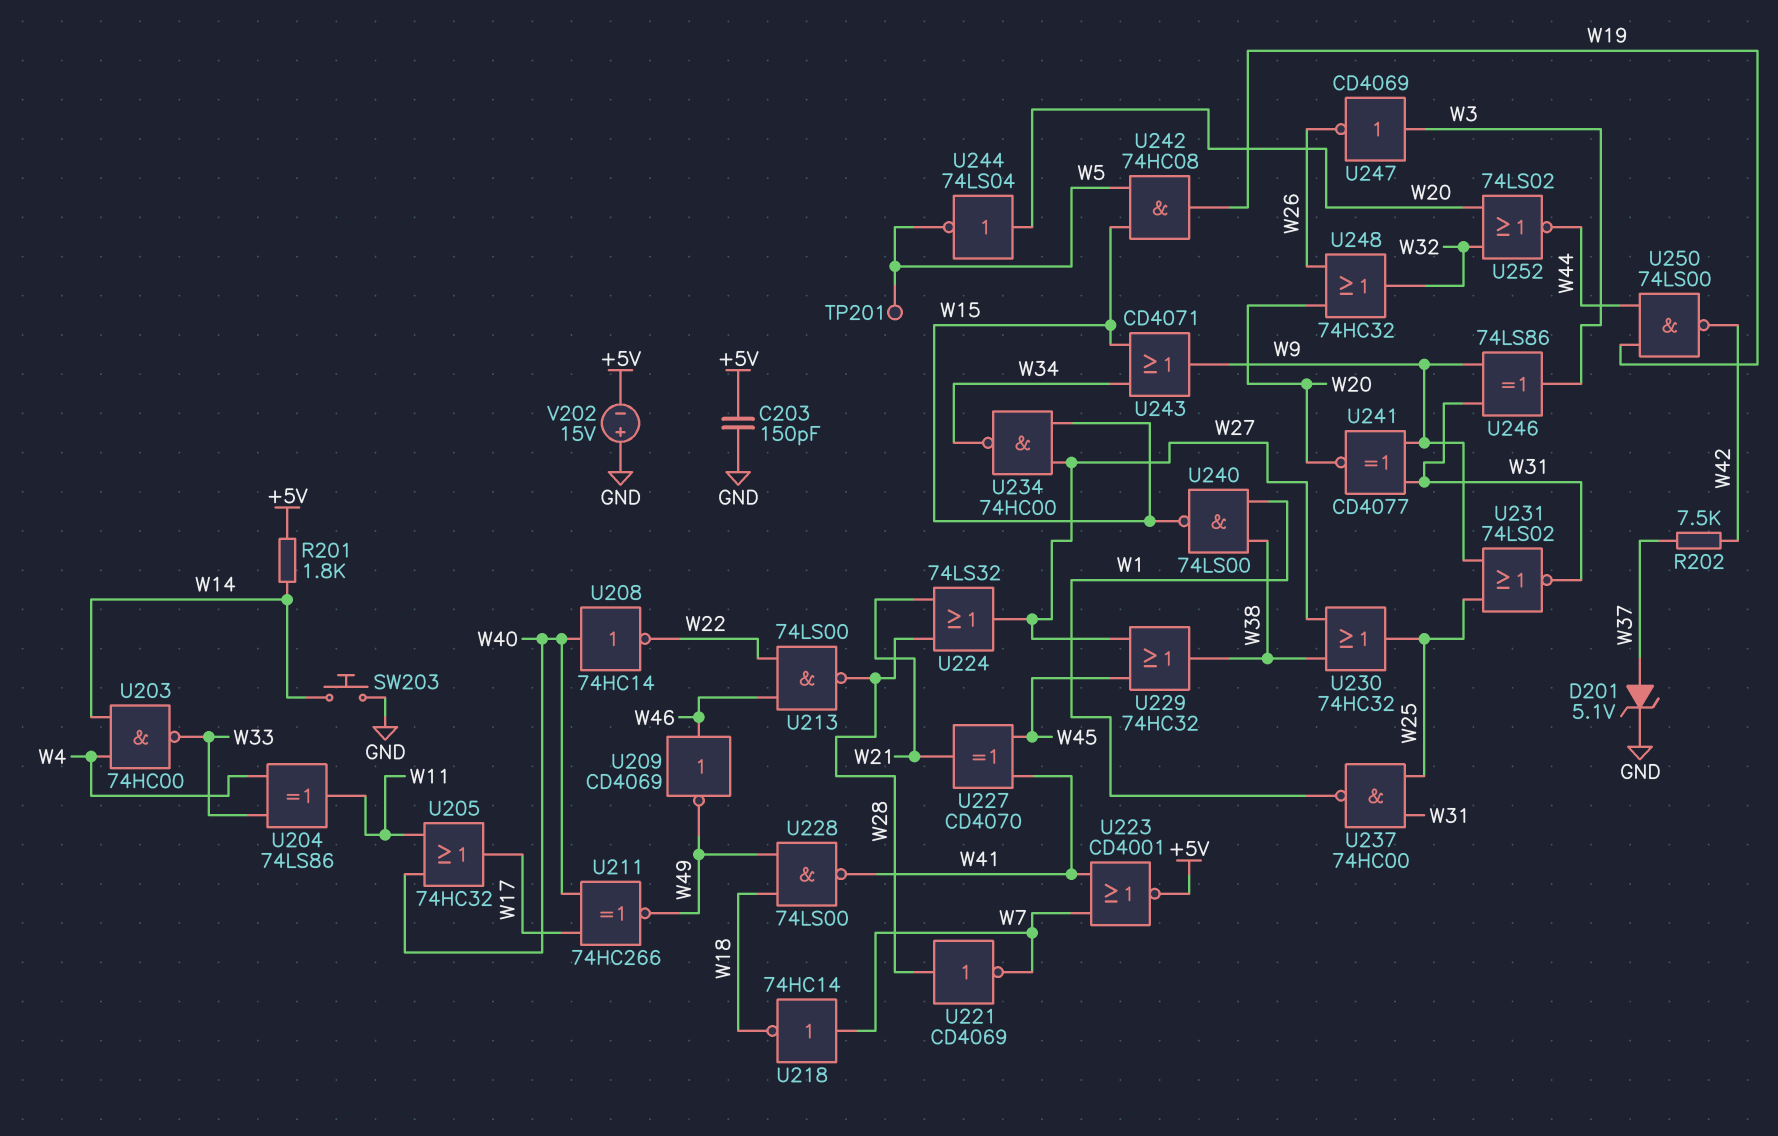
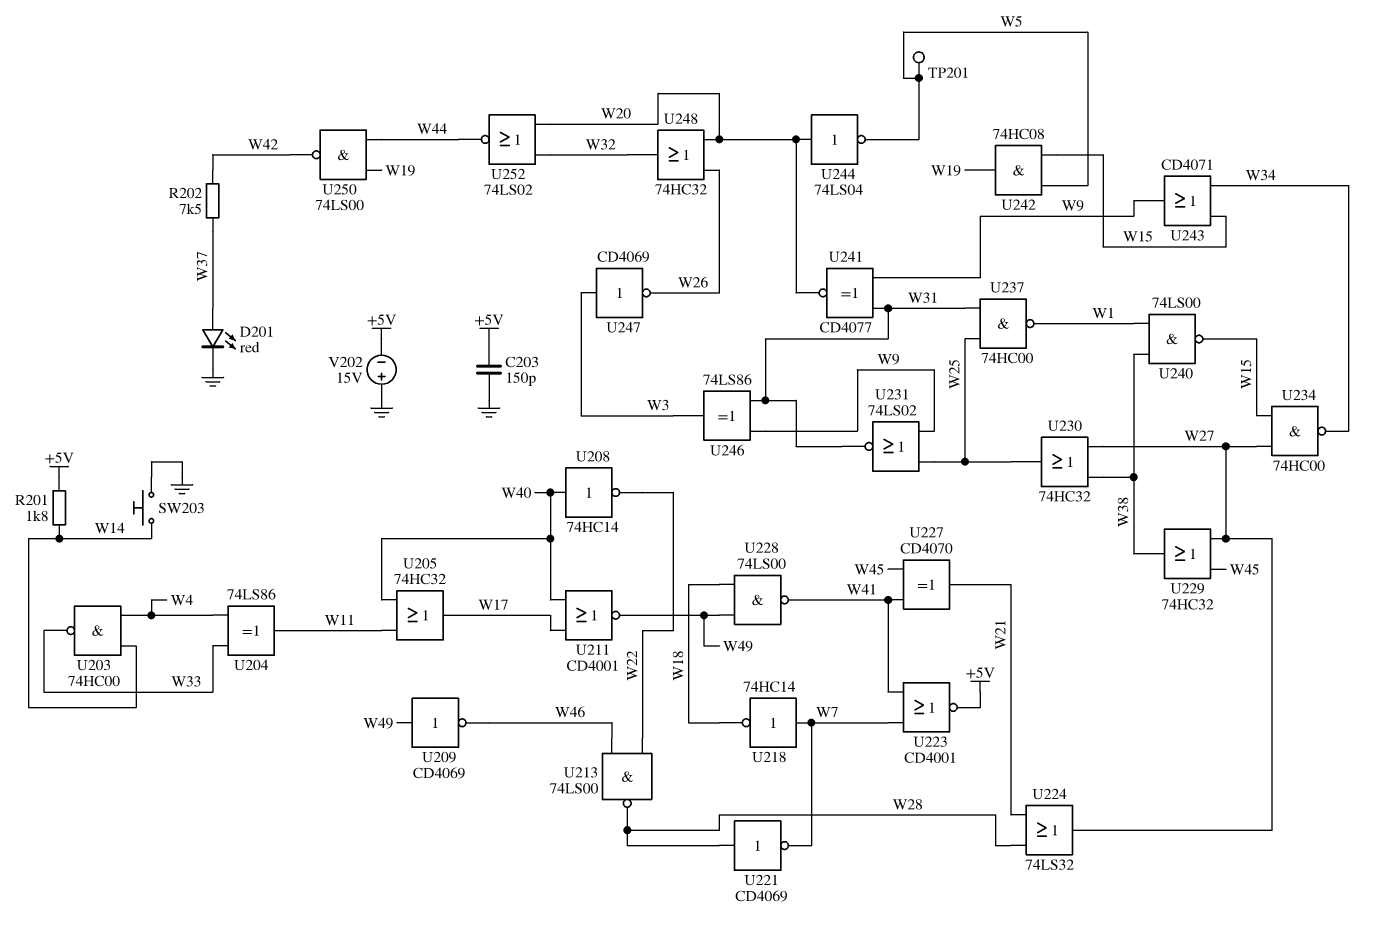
D201: zener 5.1V (A W37, K GND) -> LED red (A W37, K GND)
U209: NOT CD4069 (in W46, out W49) -> NOT CD4069 (in W49, out W46)
U211: XNOR 74HC266 (in W17, in W40, out W49) -> NOR CD4001 (in W17, in W40, out W49)

